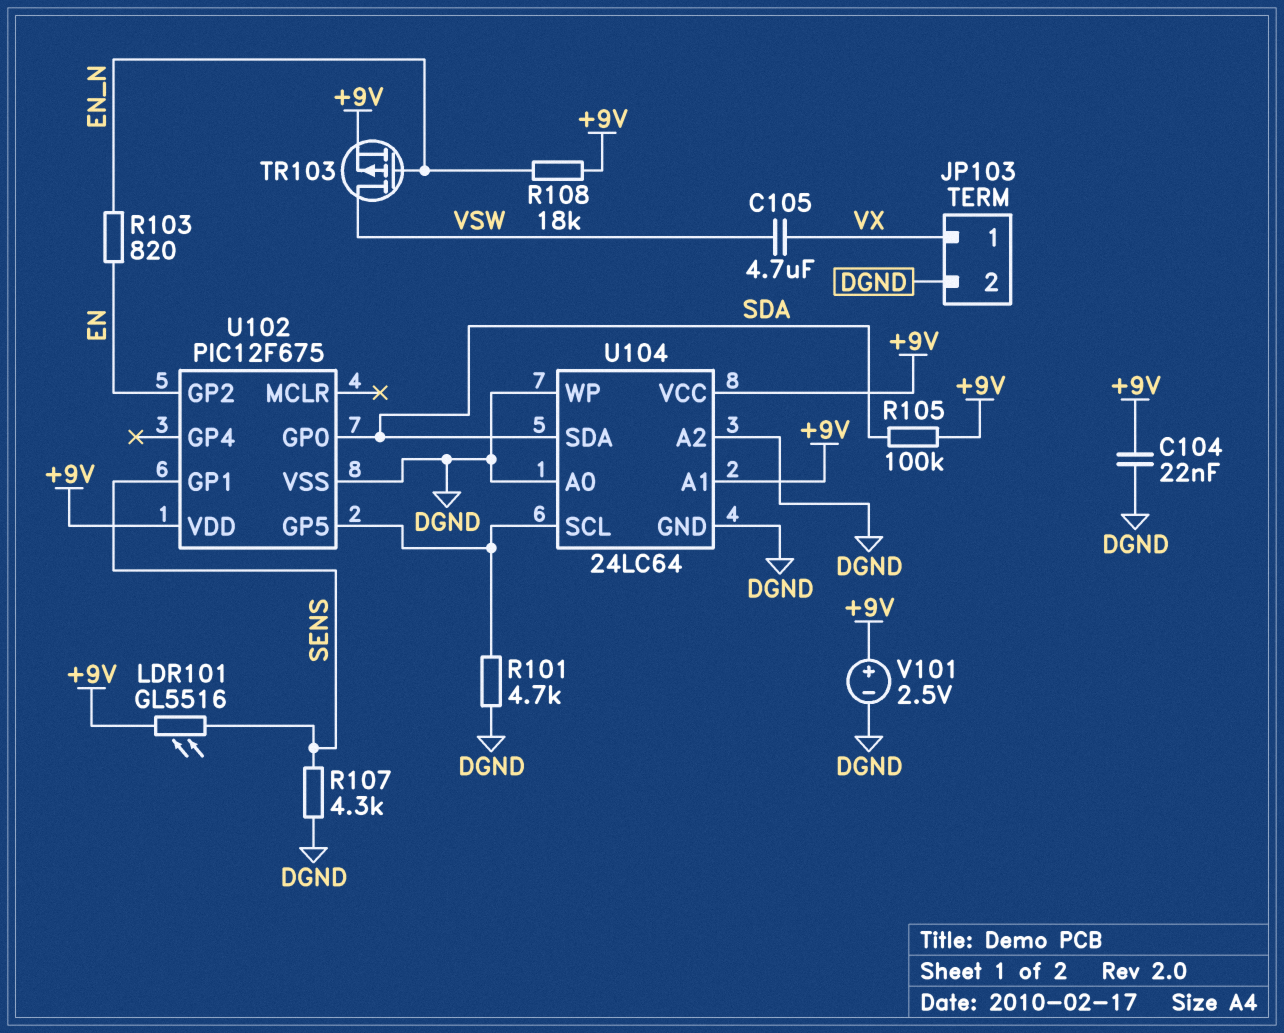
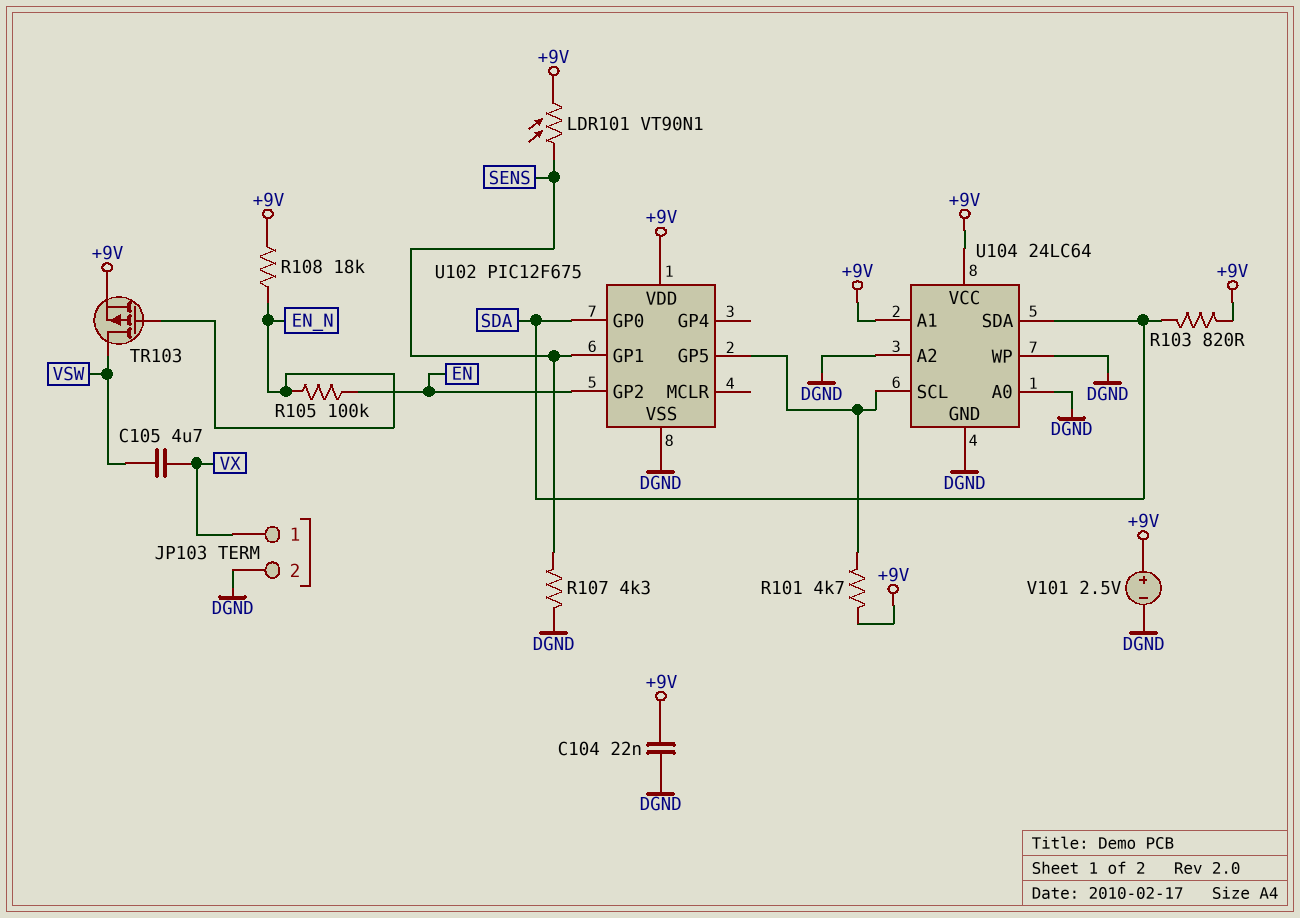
LDR101: GL5516 (+9V, SENS) -> VT90N1 (+9V, SENS)
R101: 4.7k (DGND, U102/GP5) -> 4.7k (+9V, U102/GP5)
R103: 820 (EN, EN_N) -> 820 (+9V, SDA)
R105: 100k (+9V, SDA) -> 100k (EN, EN_N)

